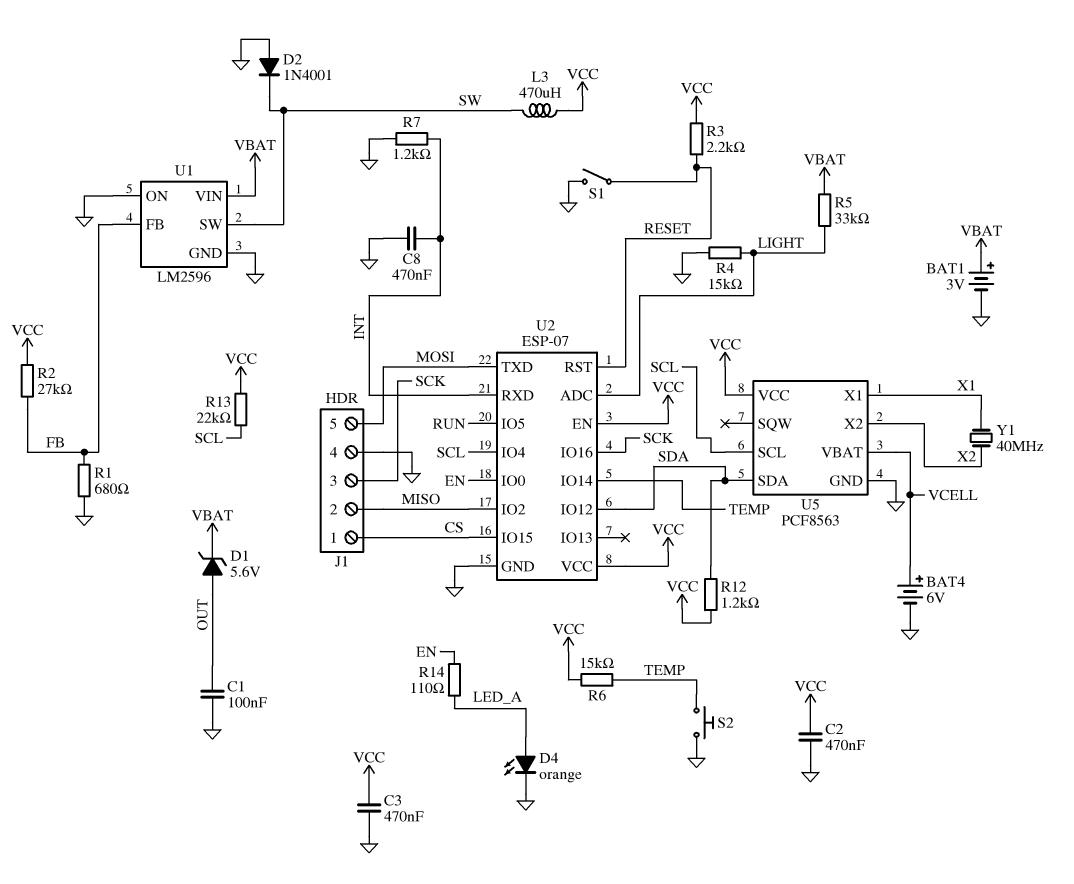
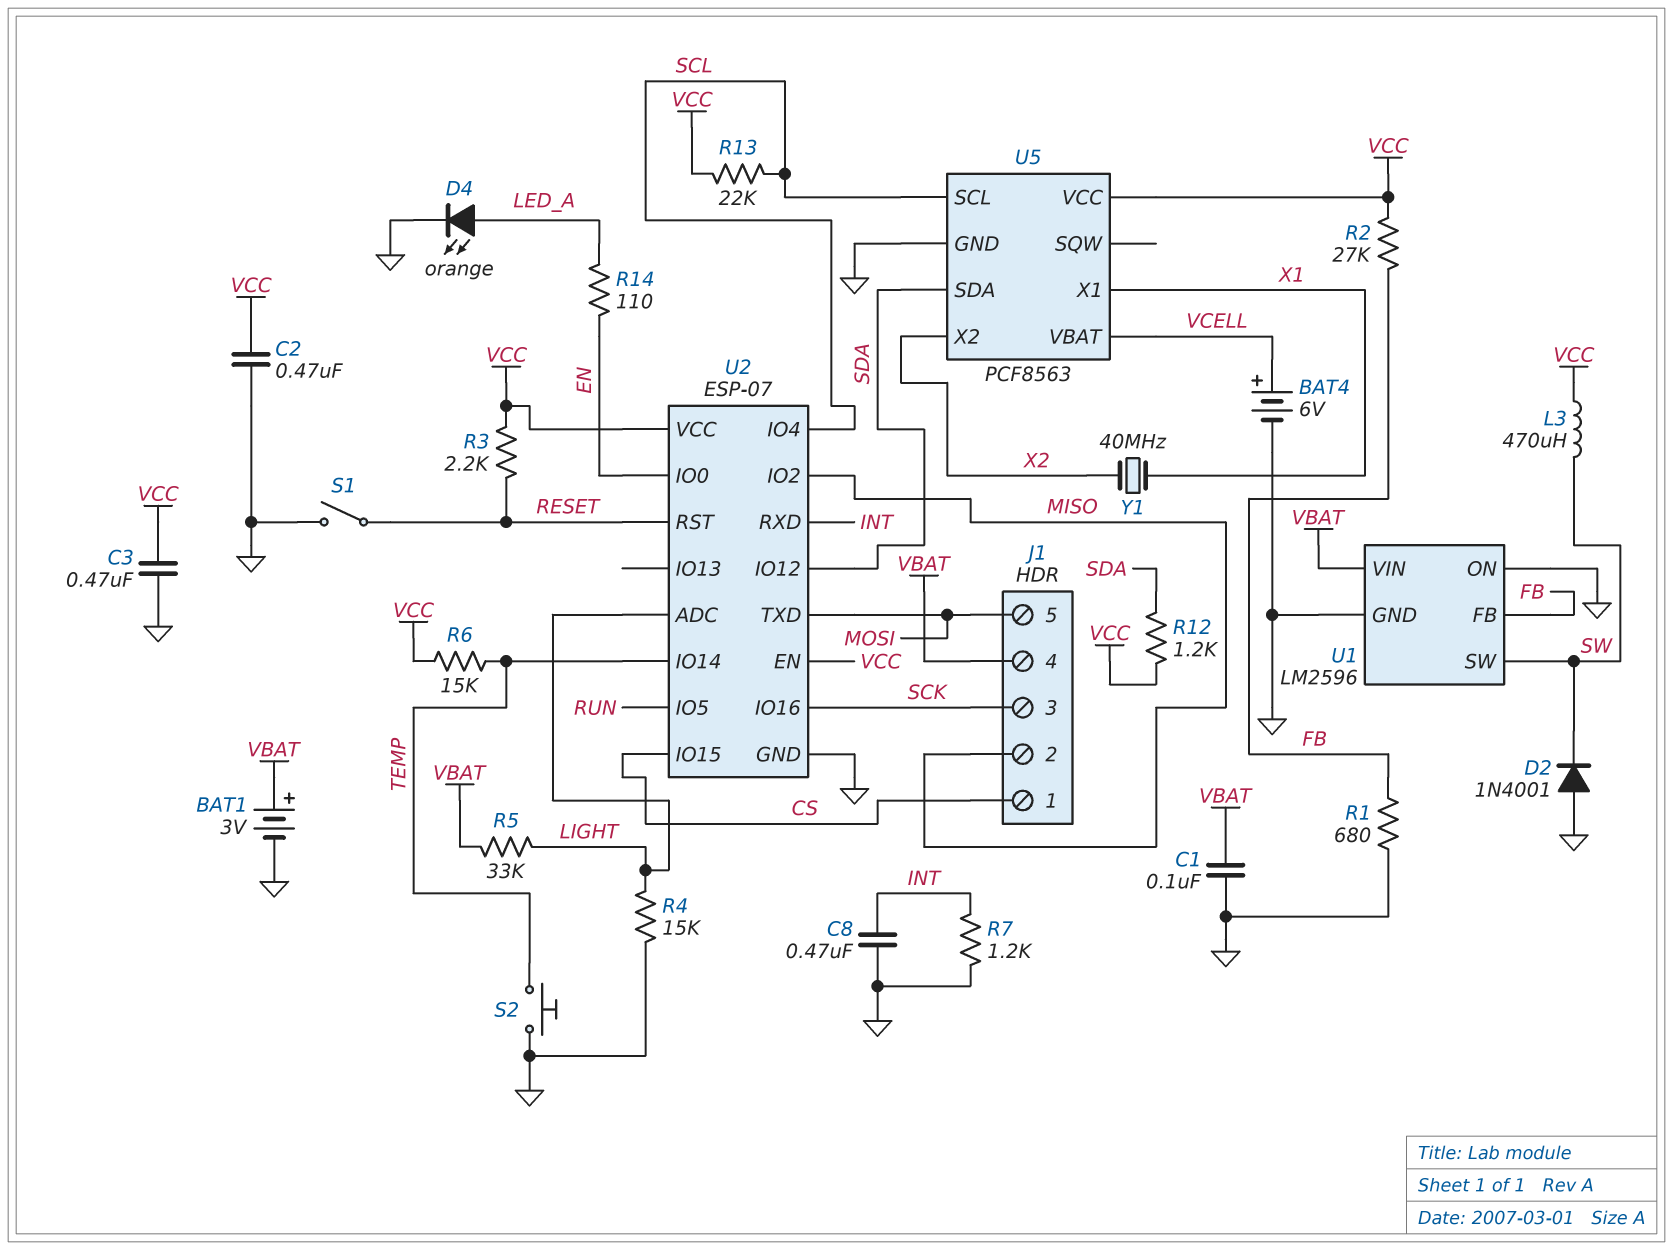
C1: 100nF (GND, OUT) -> 100nF (GND, VBAT)
D1: zener 5.6V (A OUT, K VBAT) -> none
J1 pin 4: GND -> VBAT

